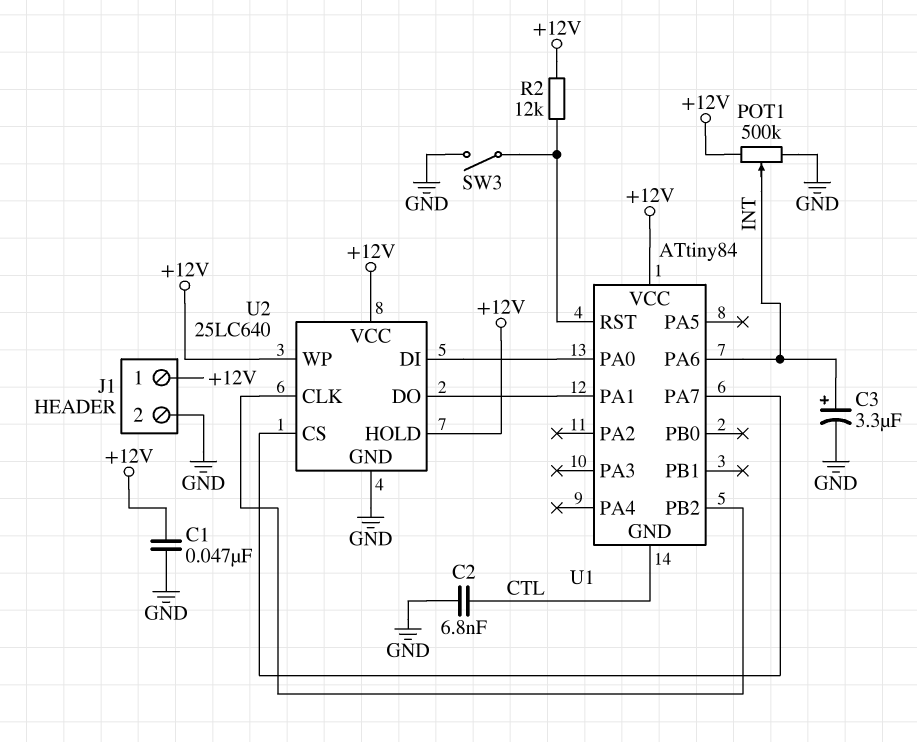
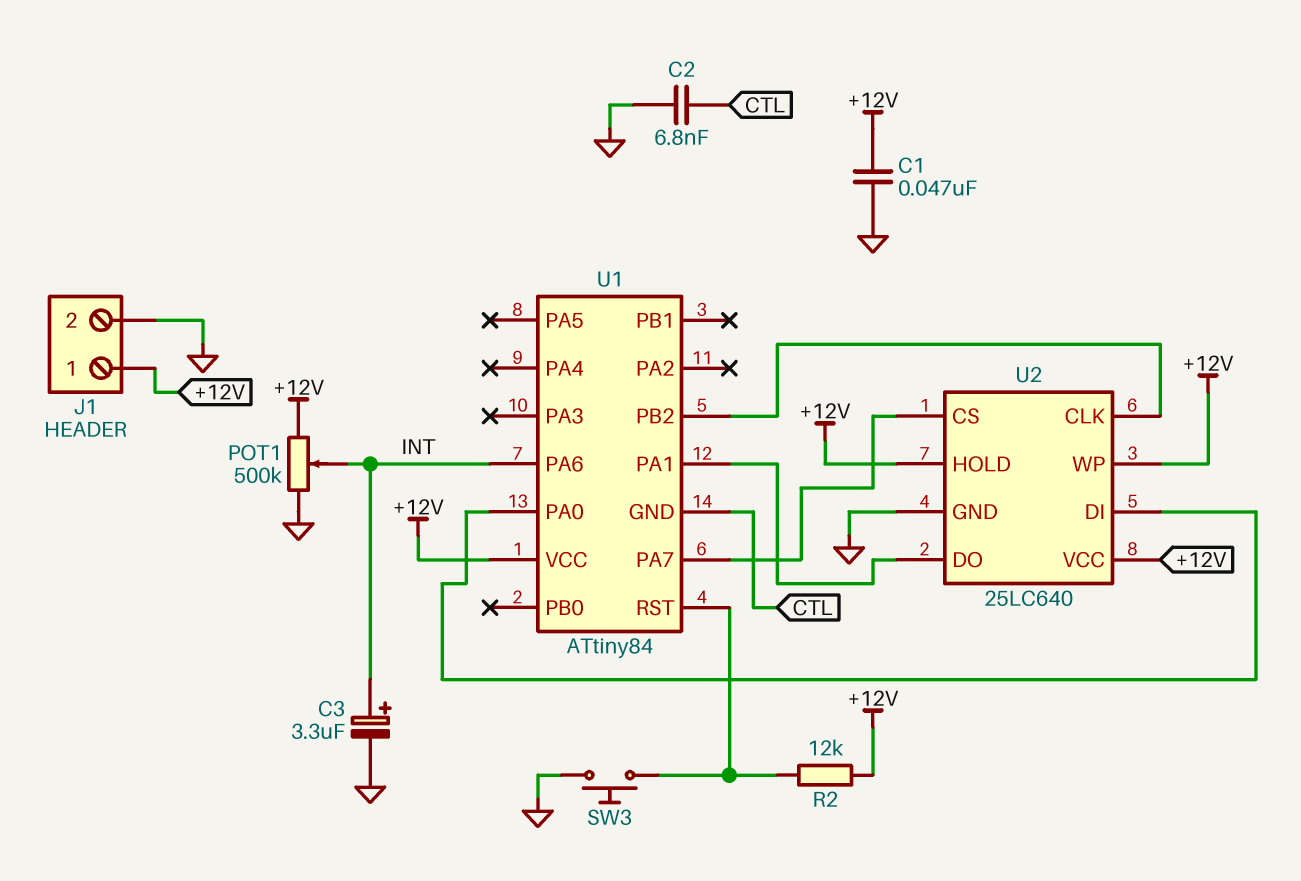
SW3: switch (GND, U1/RST) -> button (GND, U1/RST)

